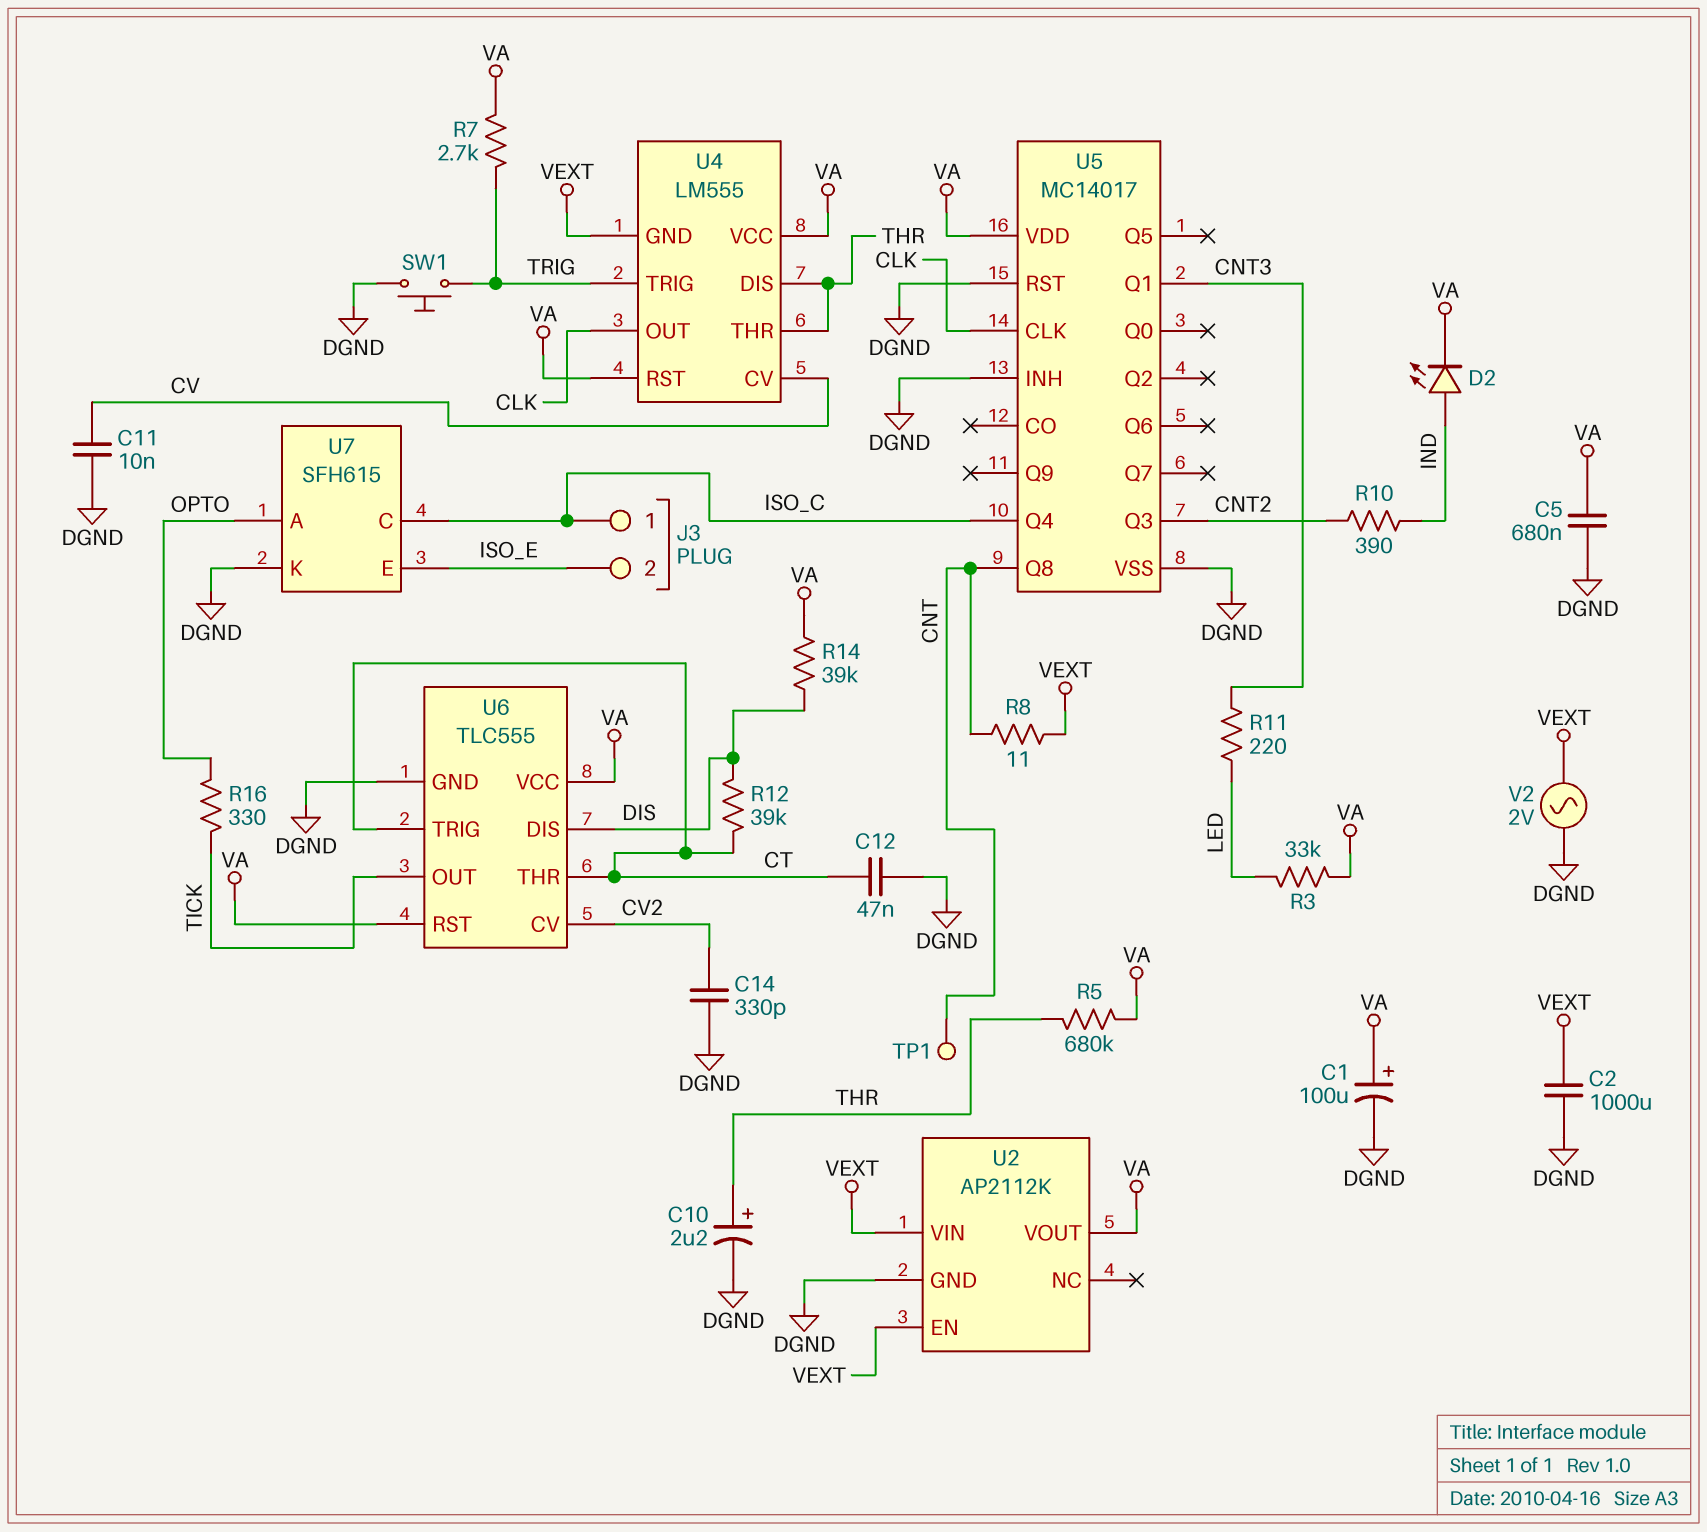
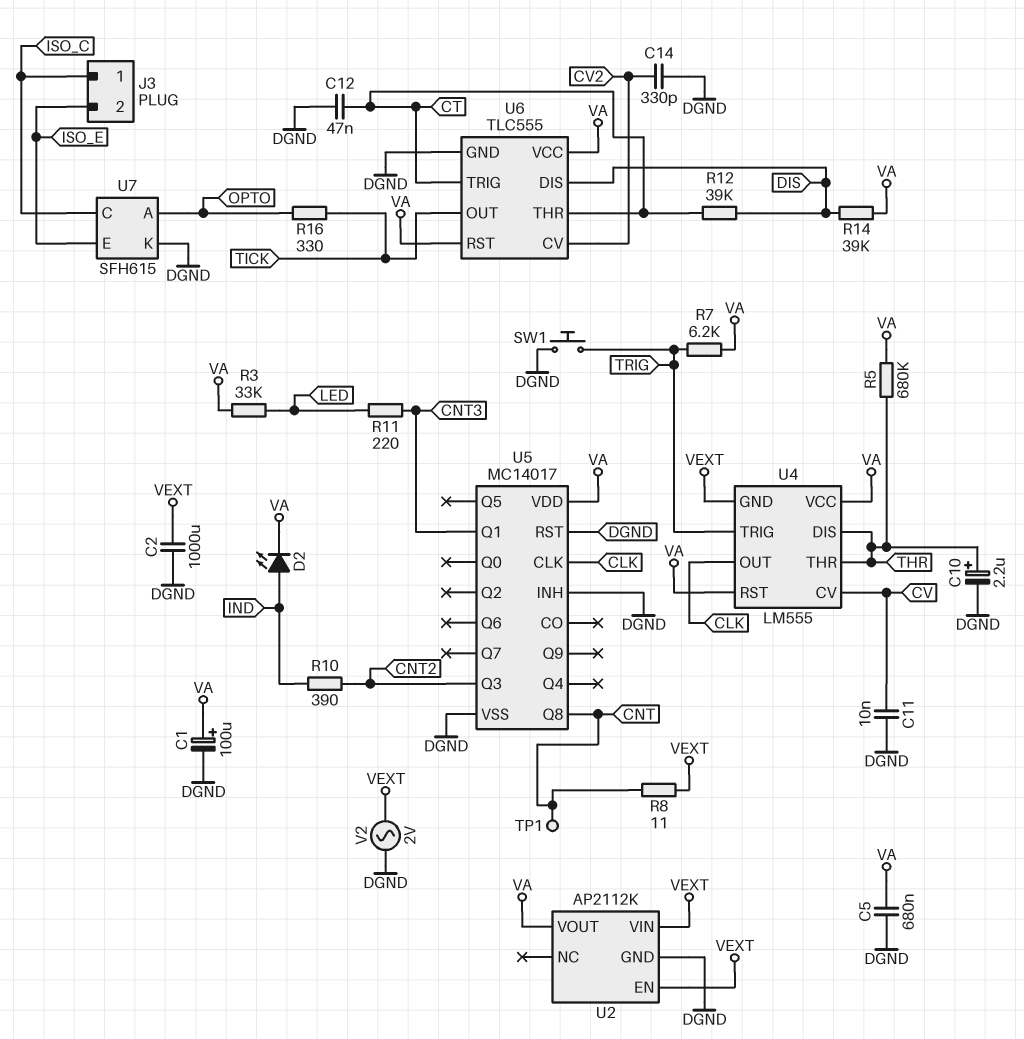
R7: 2.7k (TRIG, VA) -> 6.2k (TRIG, VA)
U5 pin Q4: ISO_C -> none

